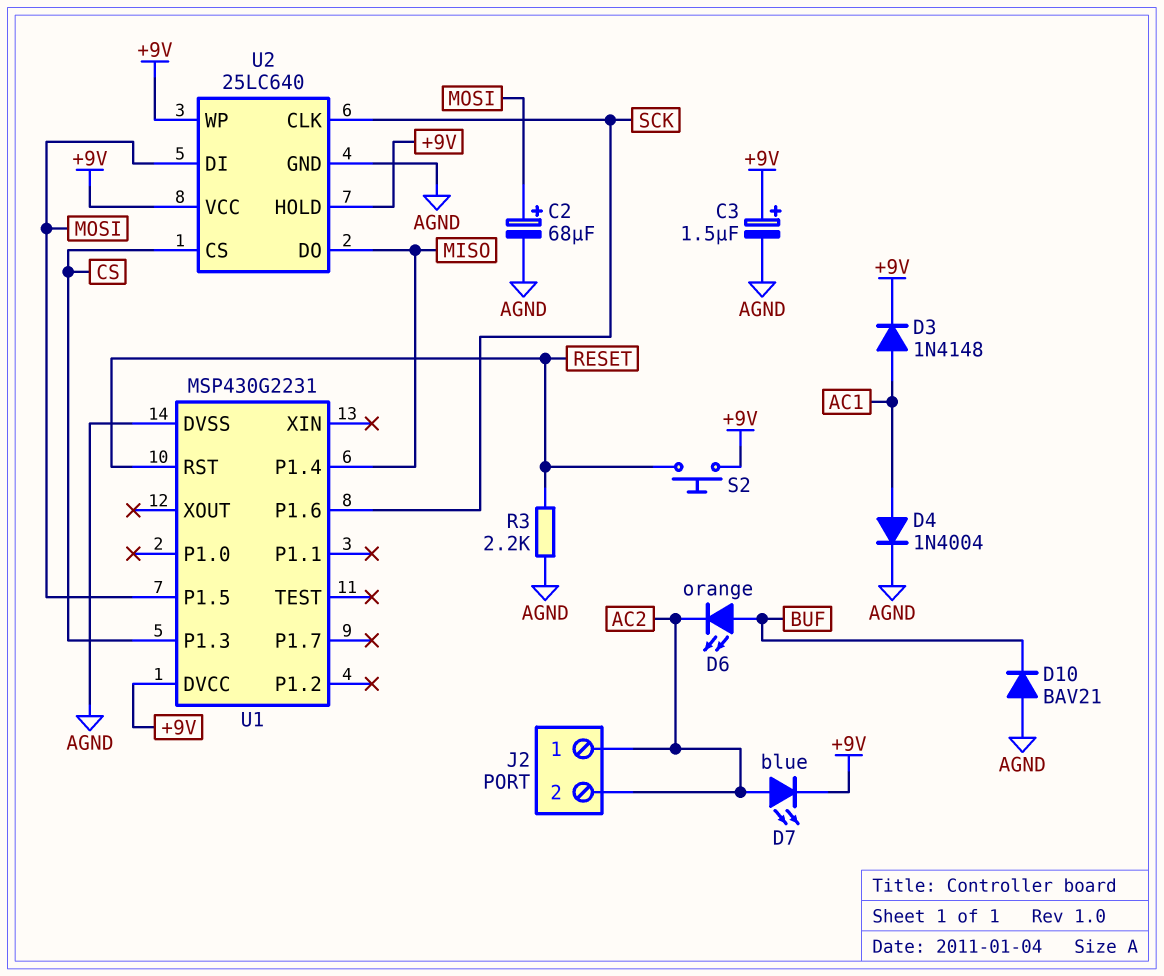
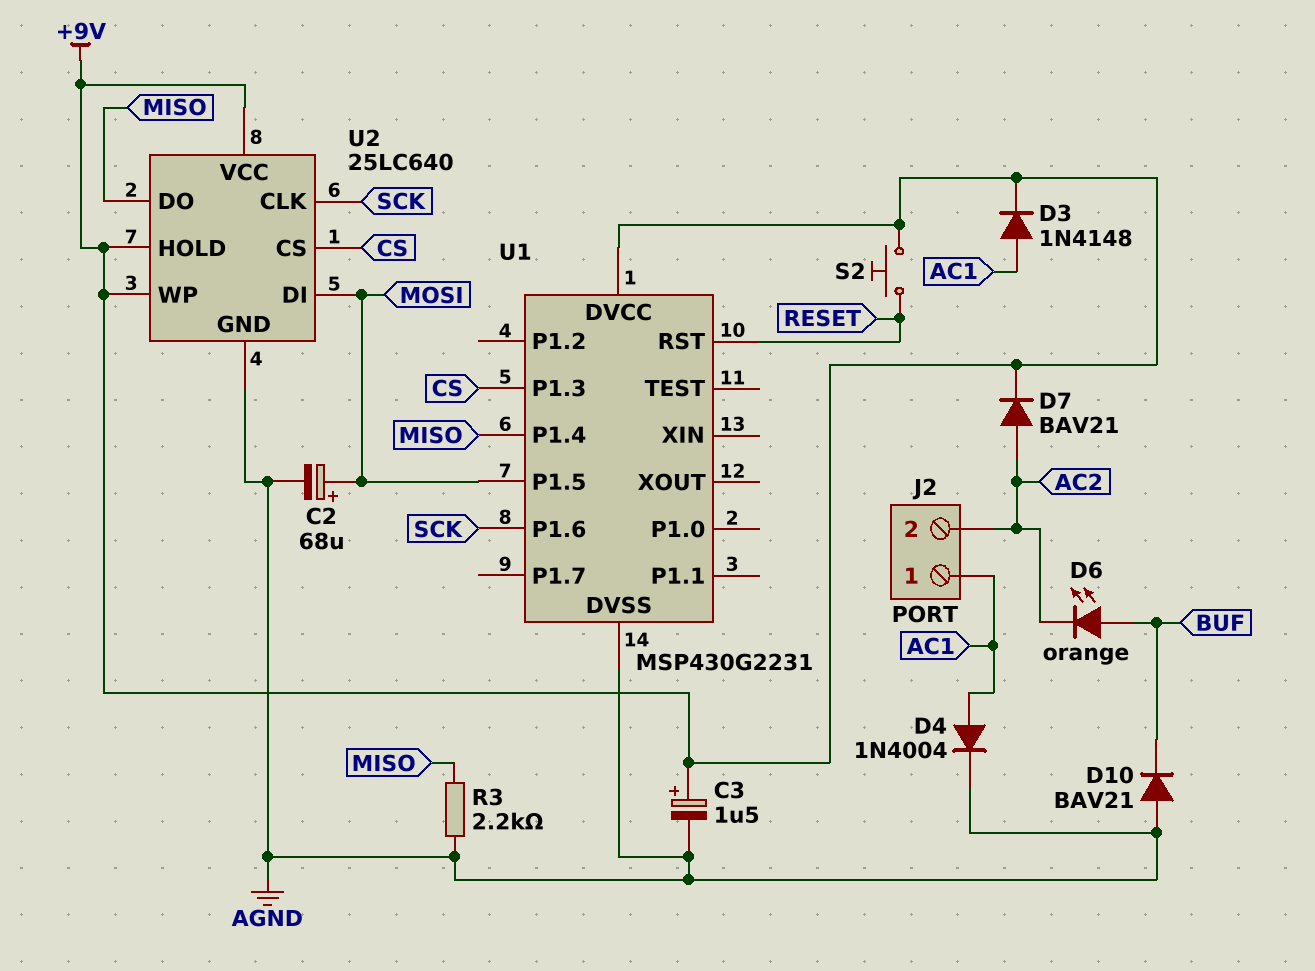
D7: LED blue (A AC2, K +9V) -> diode BAV21 (A AC2, K +9V)
J2 pin 1: AC2 -> AC1
R3: 2.2k (AGND, RESET) -> 2.2k (AGND, MISO)

